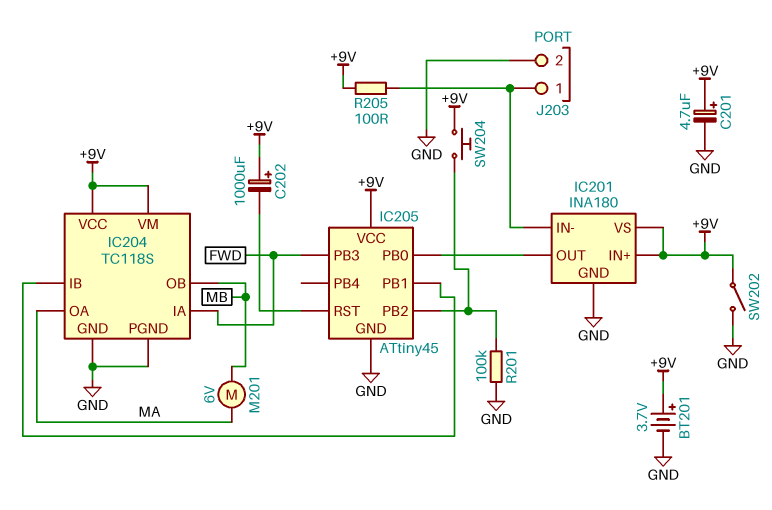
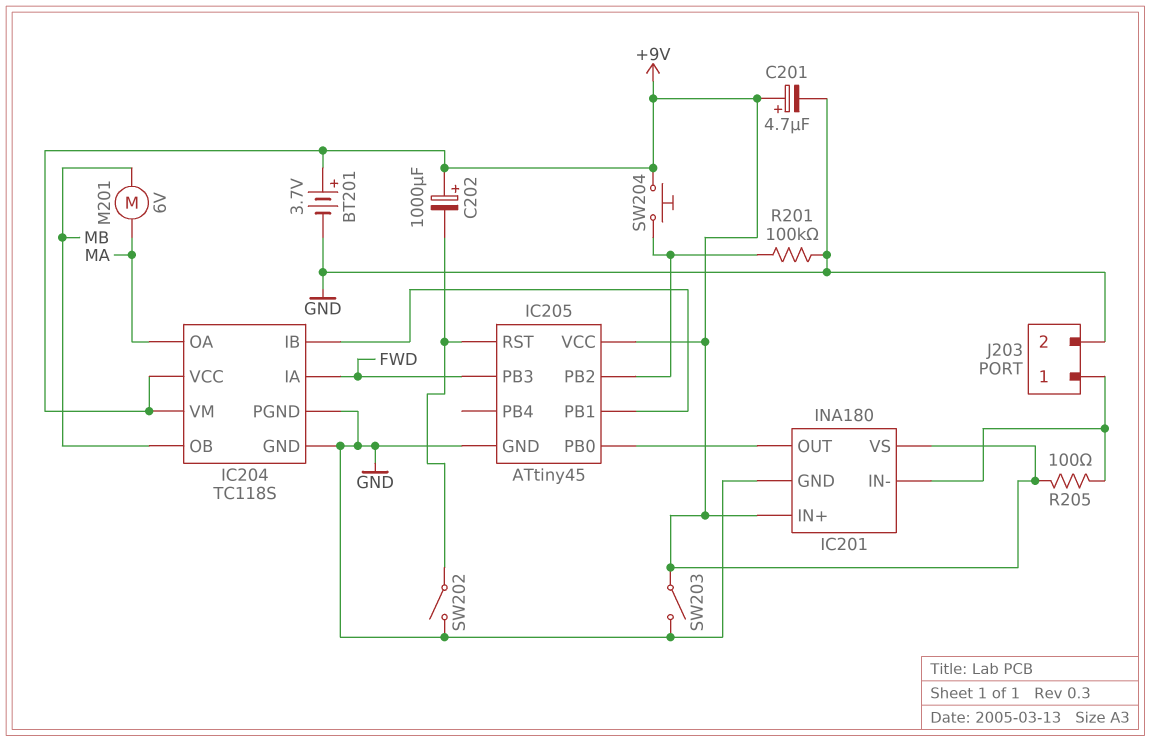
SW202: switch (+9V, GND) -> switch (GND, IC205/RST)
SW203: none -> switch (+9V, GND)

